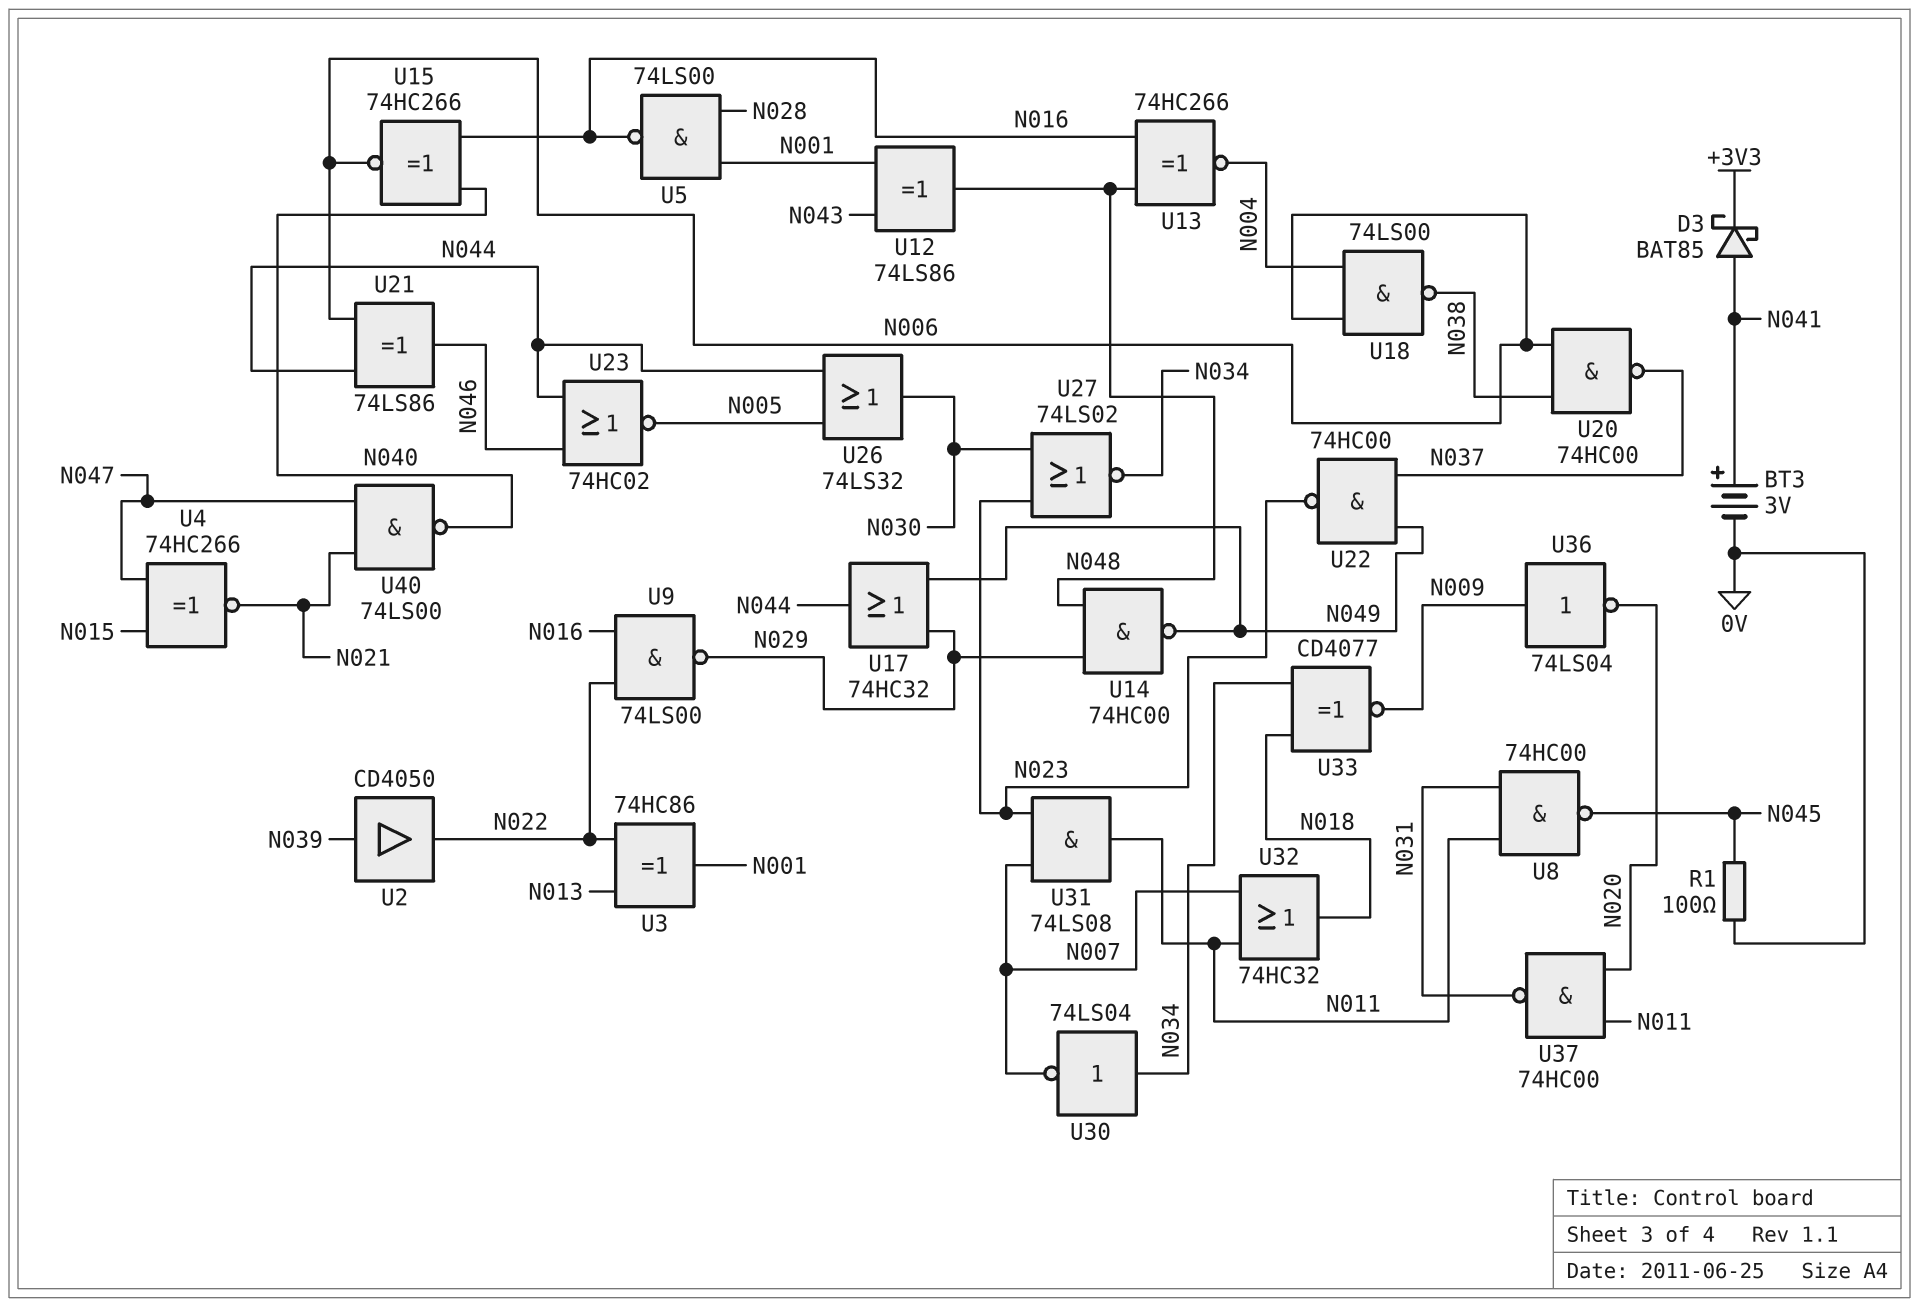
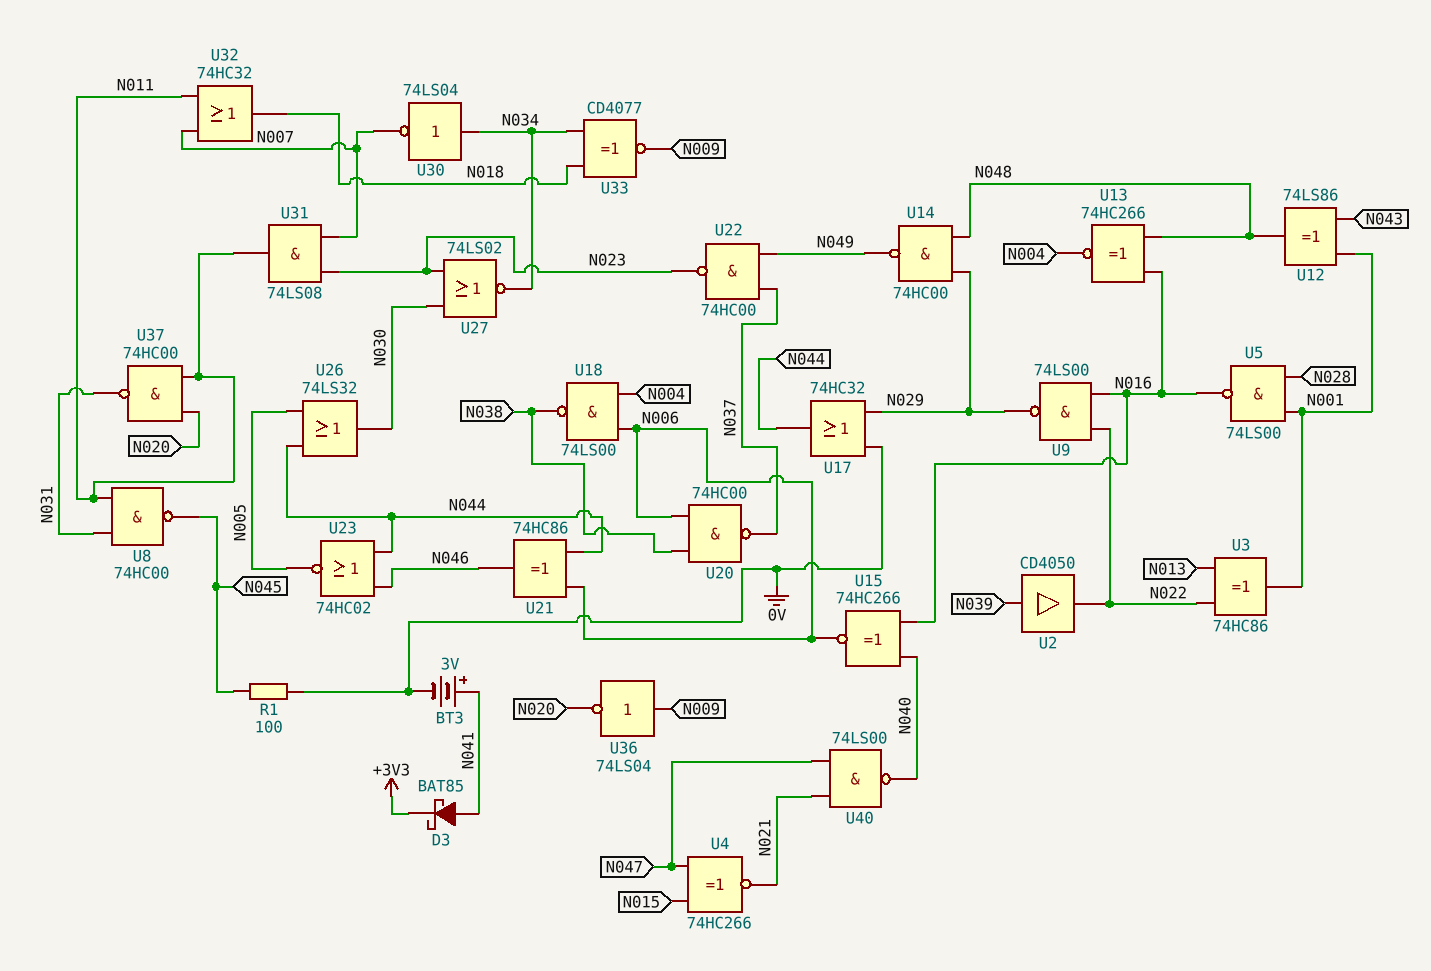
U17: OR 74HC32 (in N029, in N049, out N044) -> OR 74HC32 (in 0V, in N029, out N044)
U21: XOR 74LS86 (in N006, in N044, out N046) -> XOR 74HC86 (in N006, in N044, out N046)

